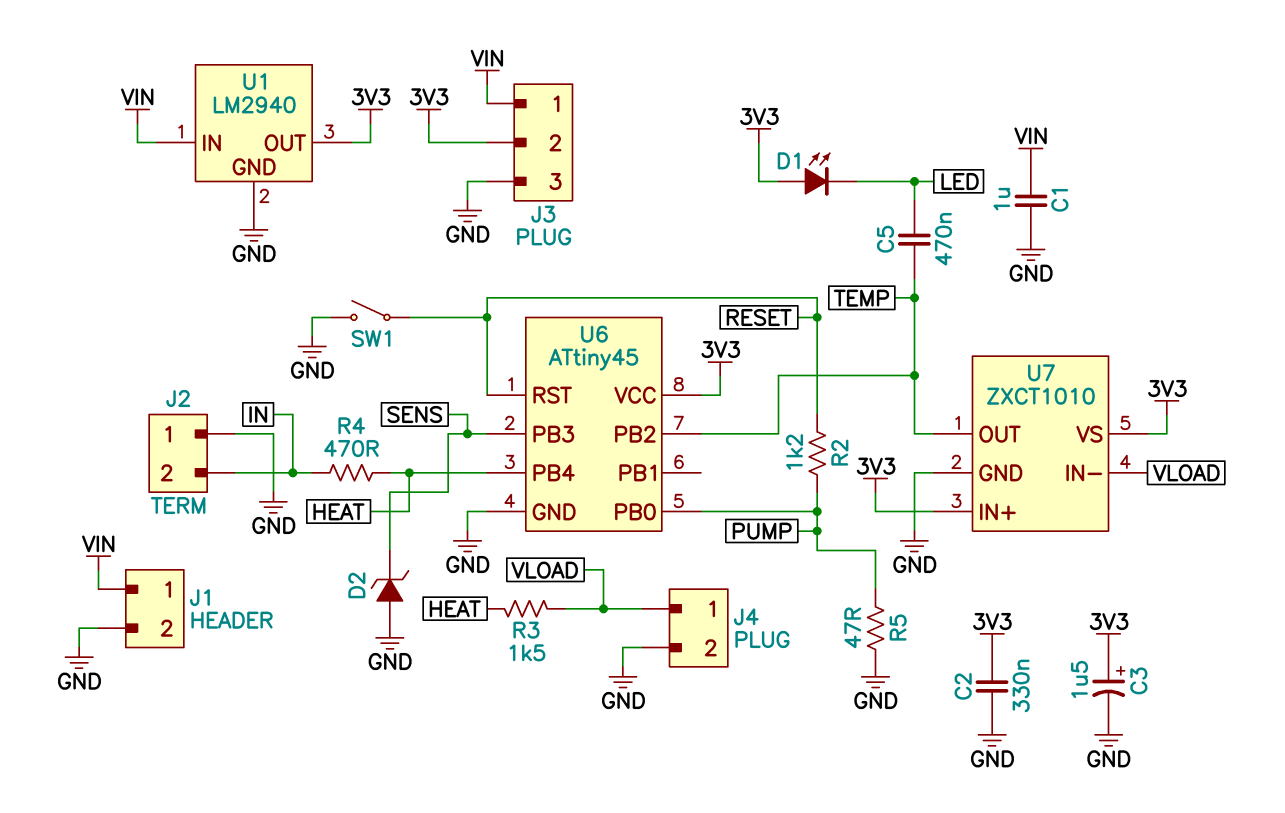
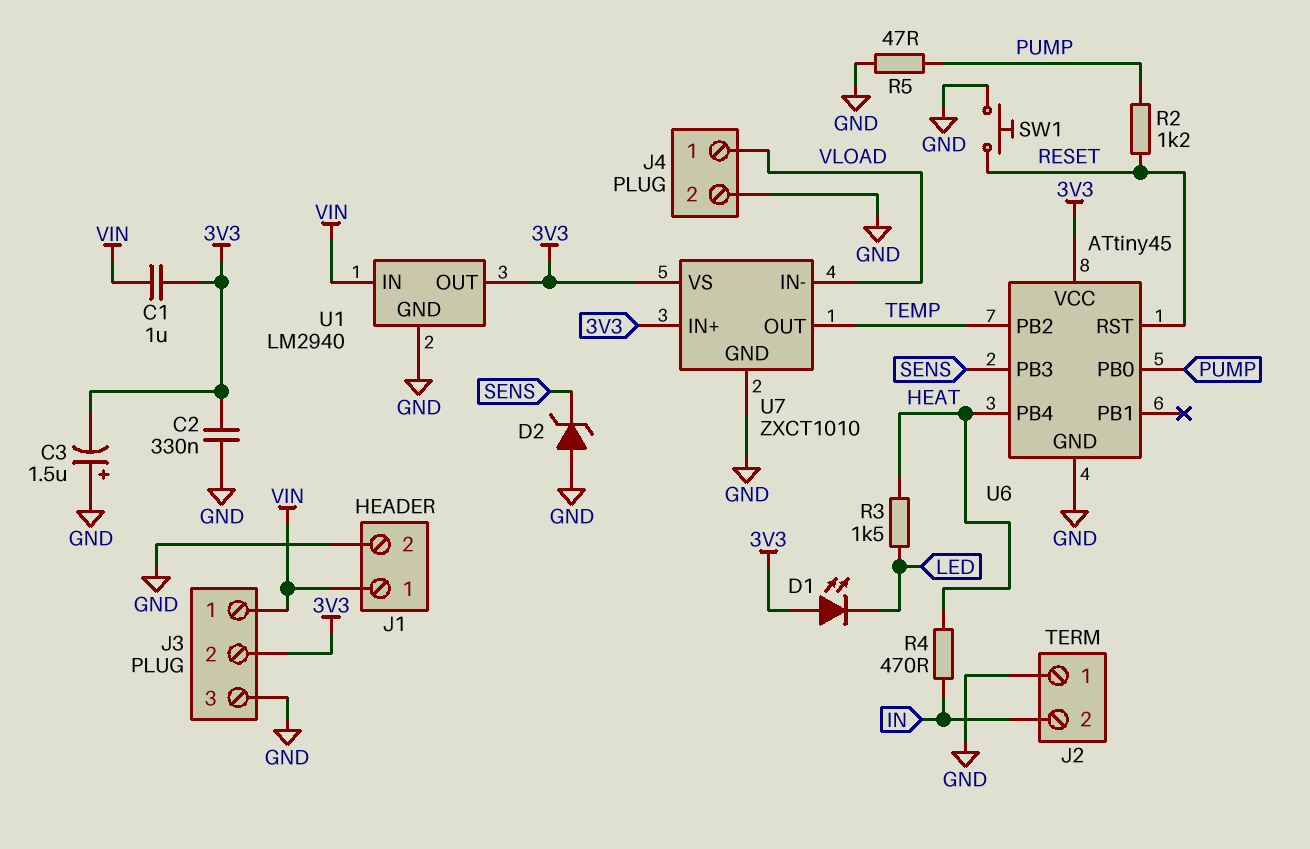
C1: 1uF (GND, VIN) -> 1uF (3V3, VIN)
C3: 1.5uF (plus 3V3, minus GND) -> 1.5uF (plus GND, minus 3V3)
C5: 470nF (LED, TEMP) -> none
R3: 1.5k (HEAT, VLOAD) -> 1.5k (HEAT, LED)
SW1: switch (GND, RESET) -> button (GND, RESET)

